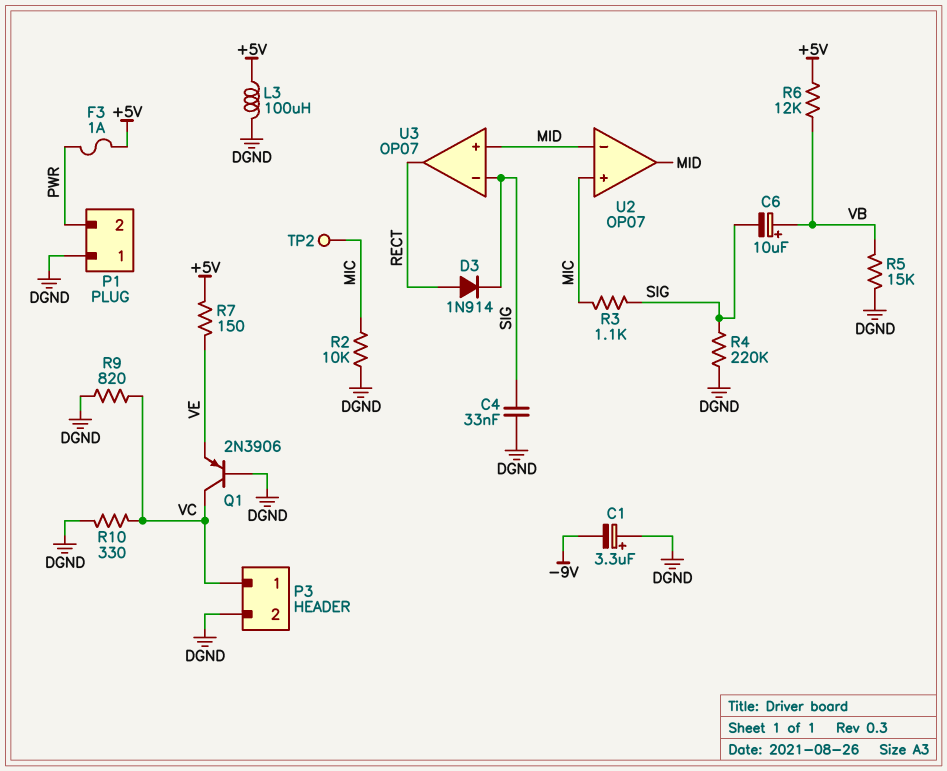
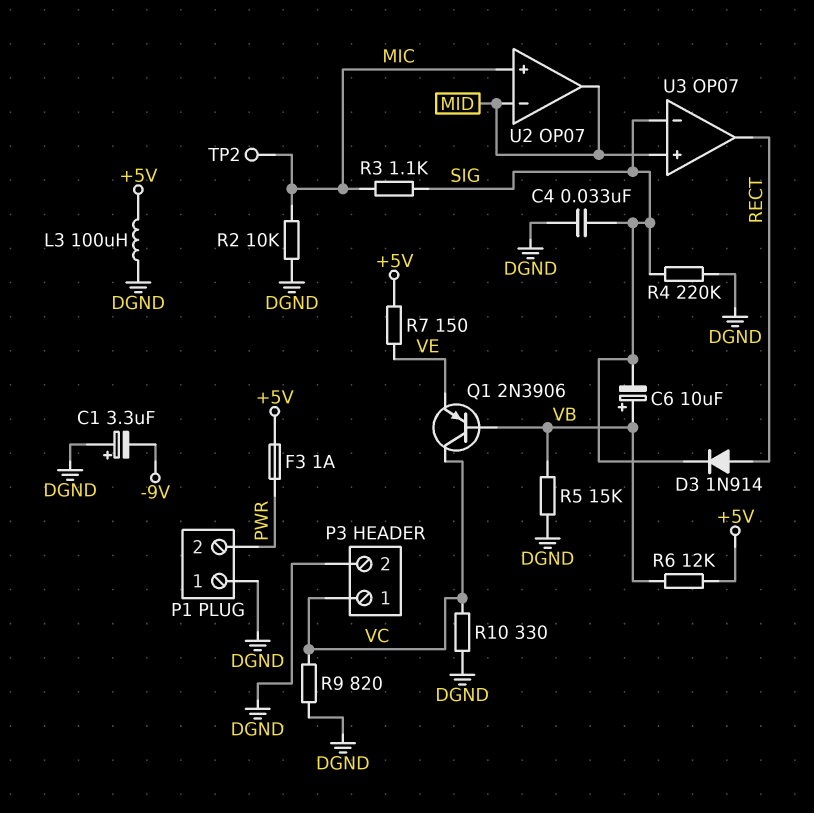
Q1: PNP 2N3906 (B DGND, C VC, E VE) -> PNP 2N3906 (B VB, C VC, E VE)

